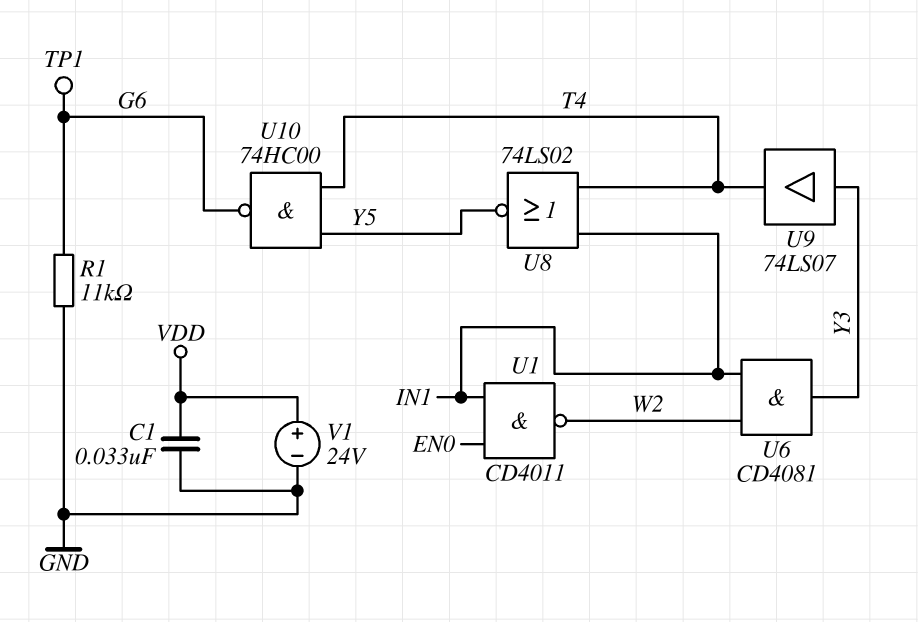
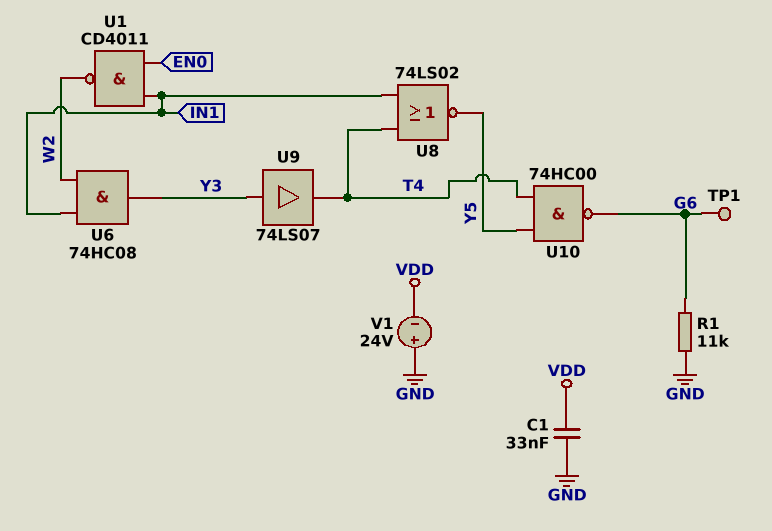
U6: AND CD4081 (in IN1, in W2, out Y3) -> AND 74HC08 (in IN1, in W2, out Y3)
V1: 24V (plus VDD, minus GND) -> 24V (plus GND, minus VDD)

